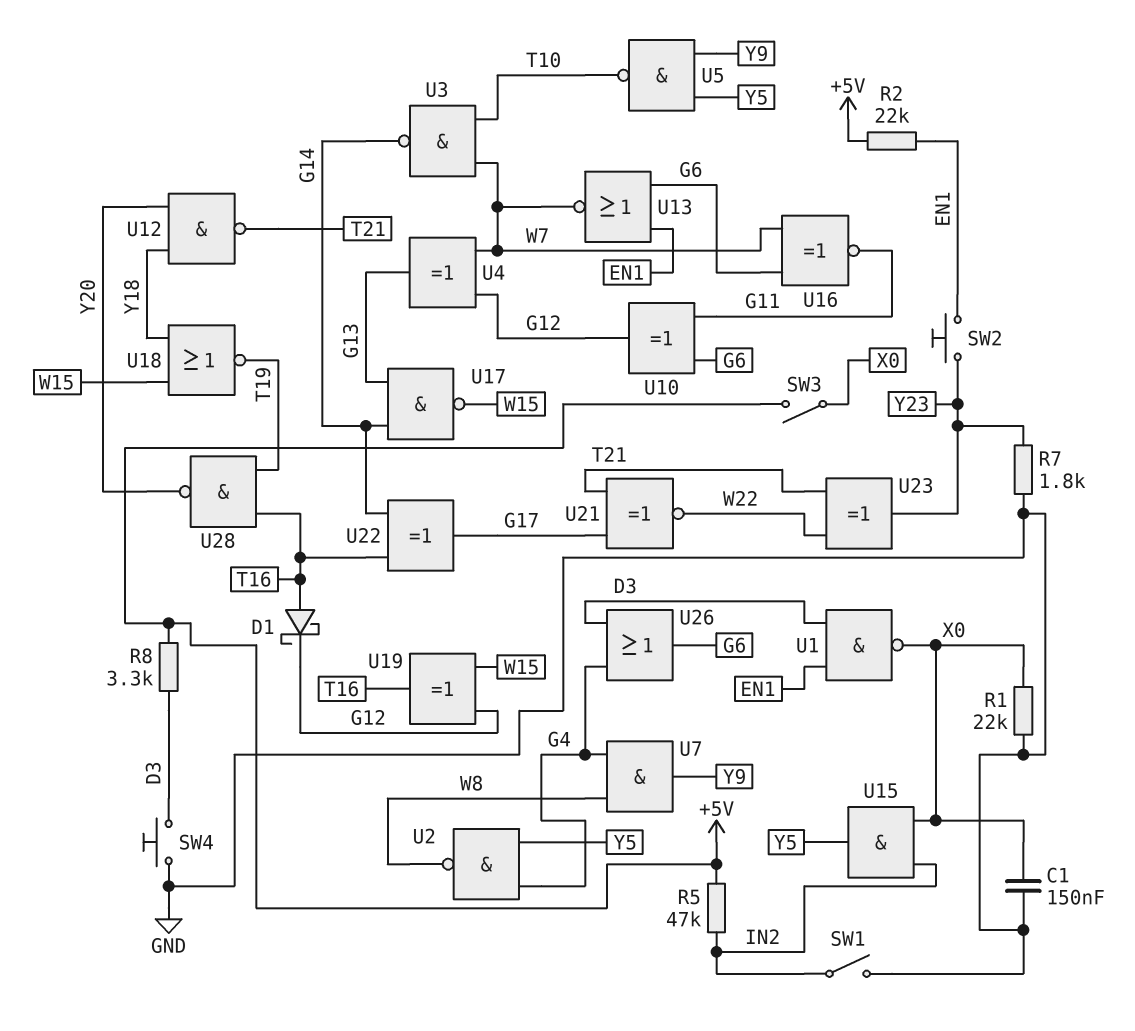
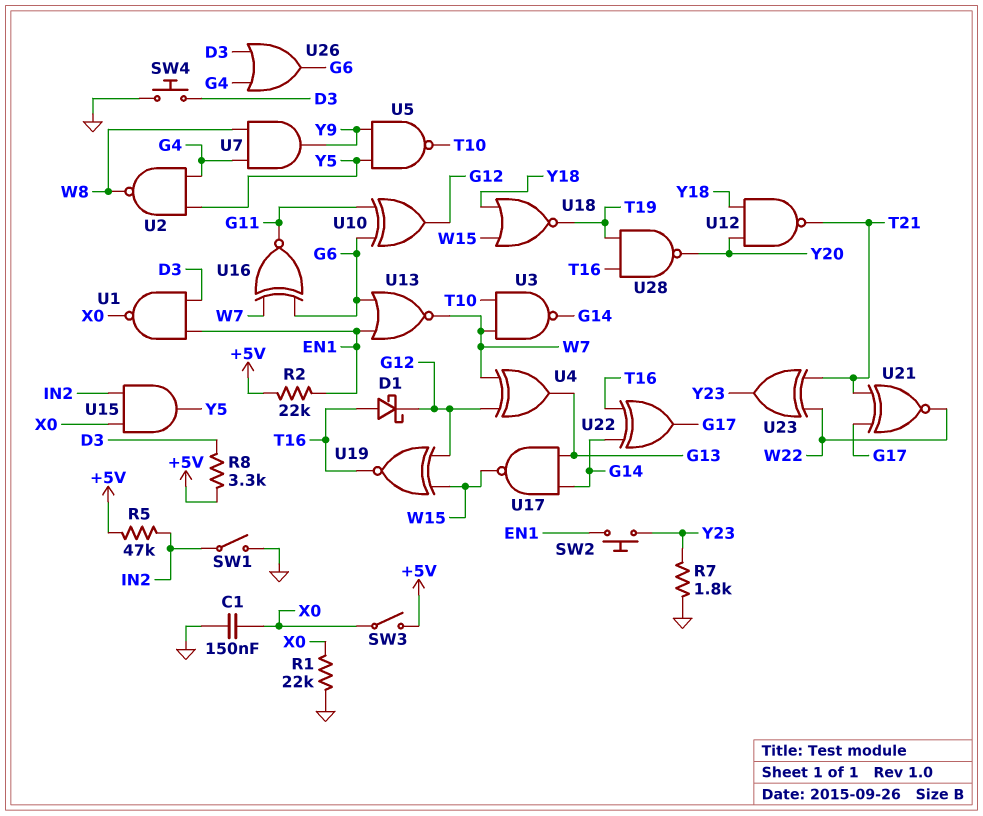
U19: XOR (in G12, in W15, out T16) -> XNOR (in G12, in W15, out T16)

